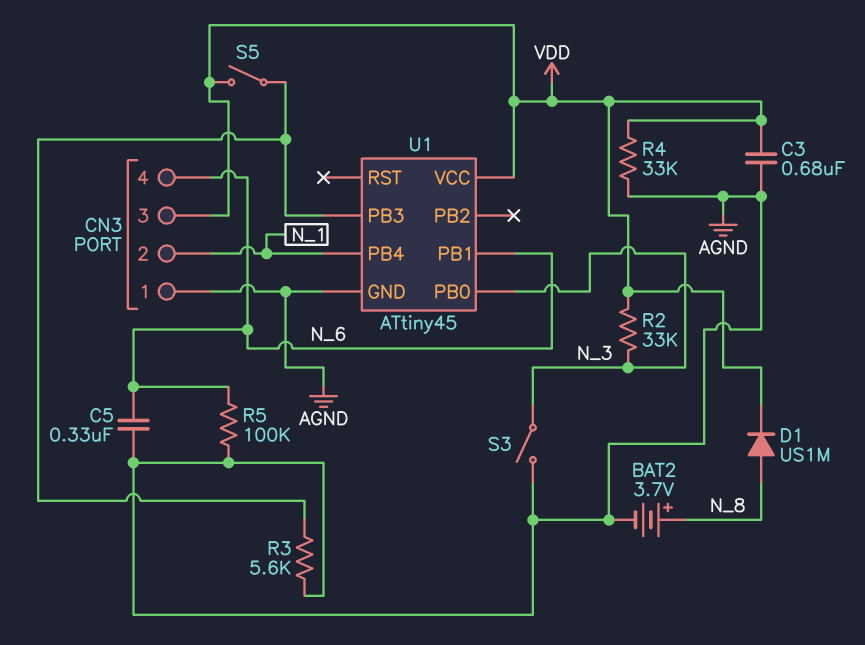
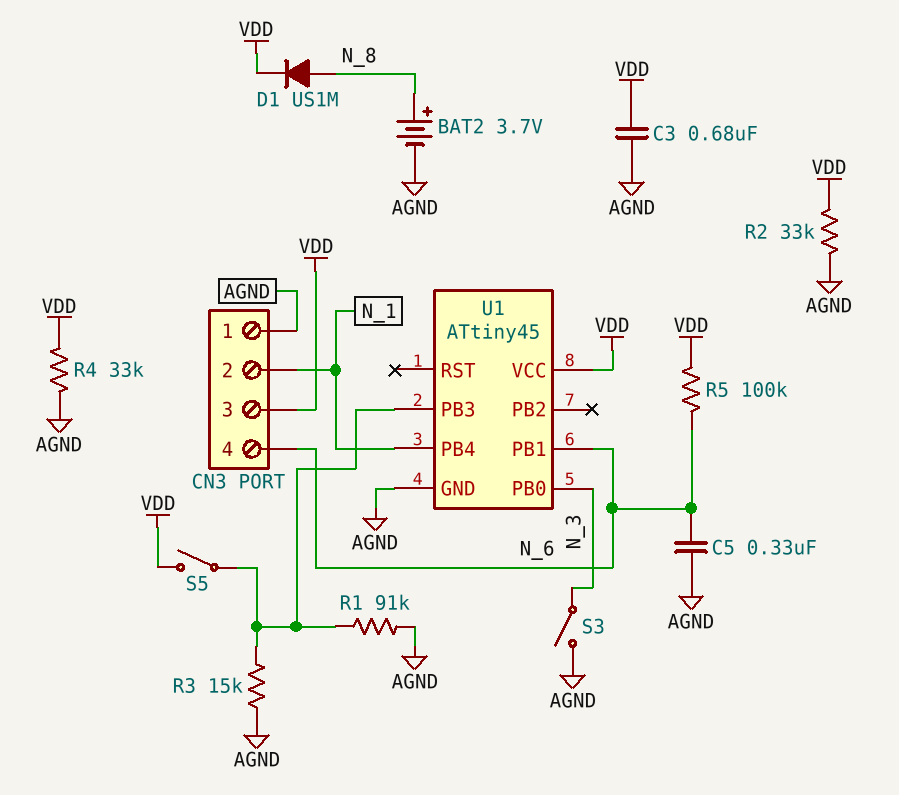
R1: none -> 91k (AGND, U1/PB3)
R2: 33k (N_3, VDD) -> 33k (AGND, VDD)
R3: 5.6k (AGND, U1/PB3) -> 15k (AGND, U1/PB3)
R5: 100k (AGND, N_6) -> 100k (N_6, VDD)

